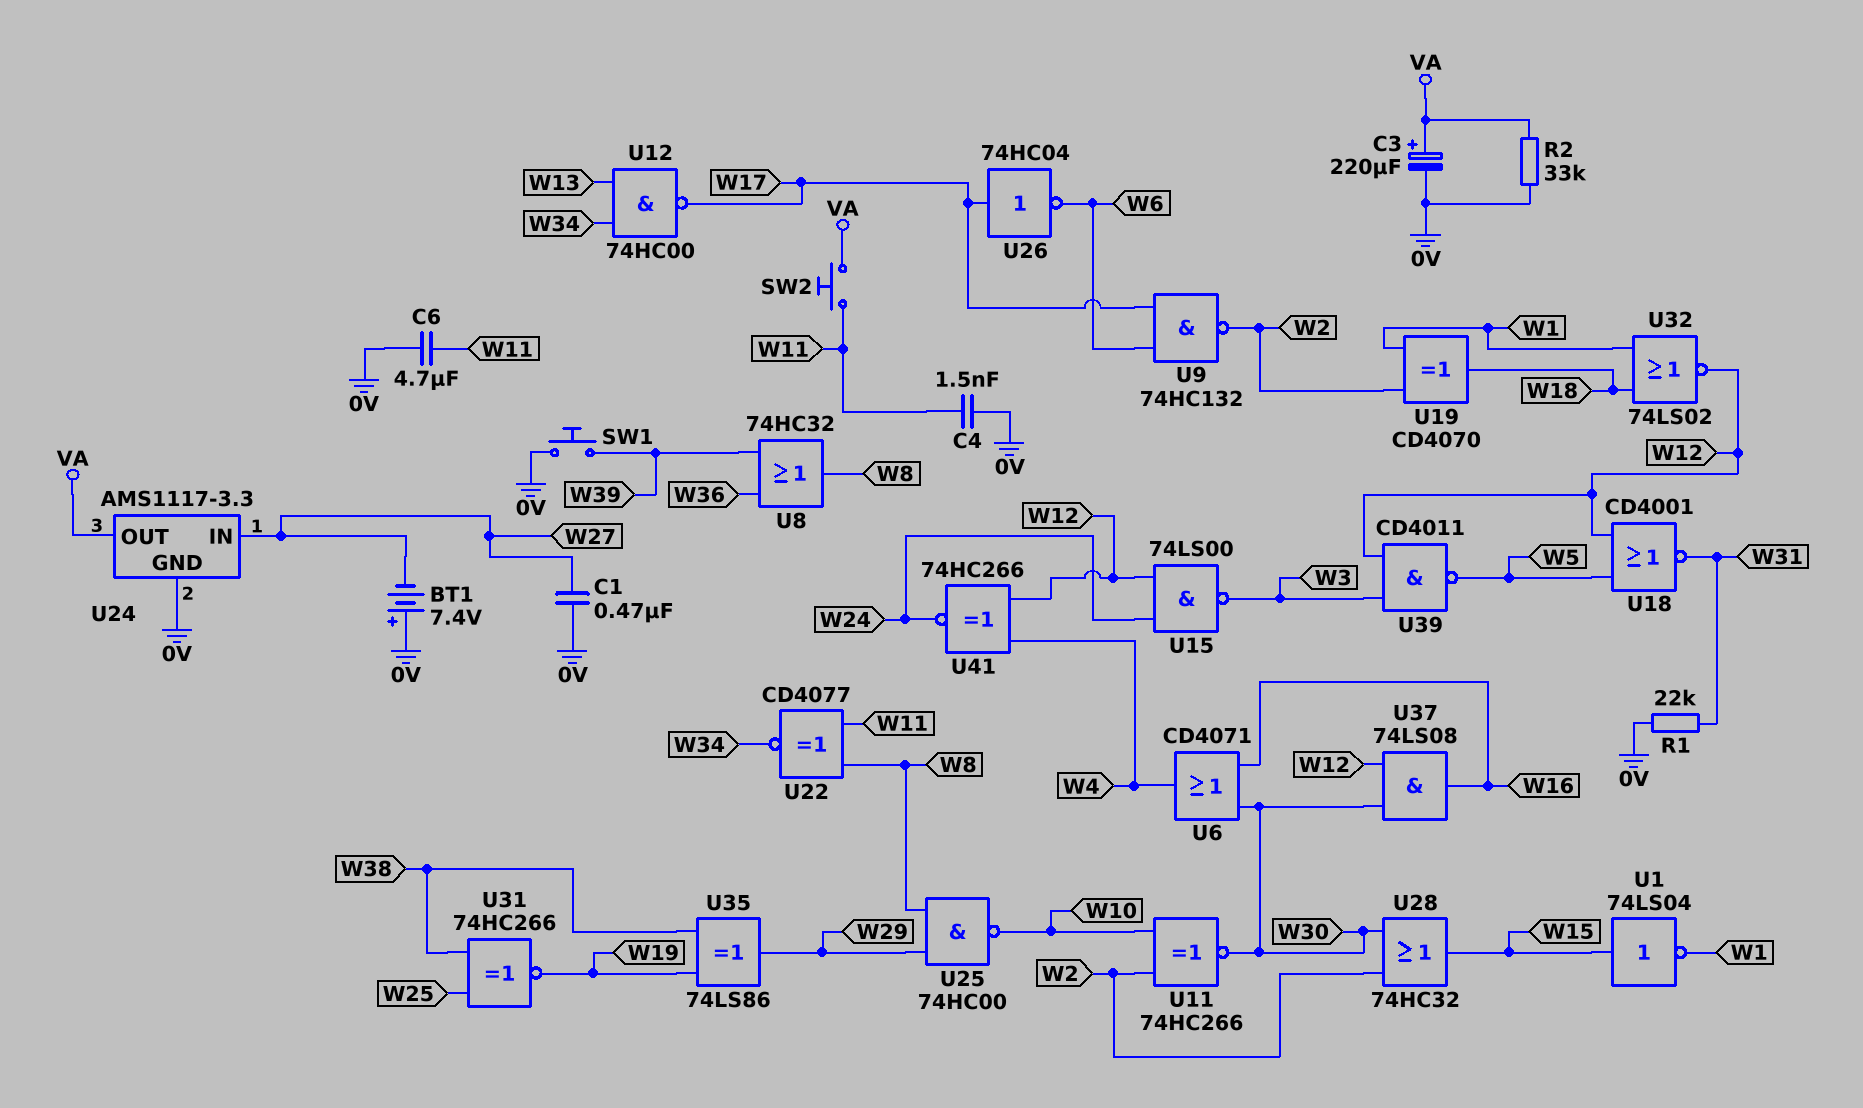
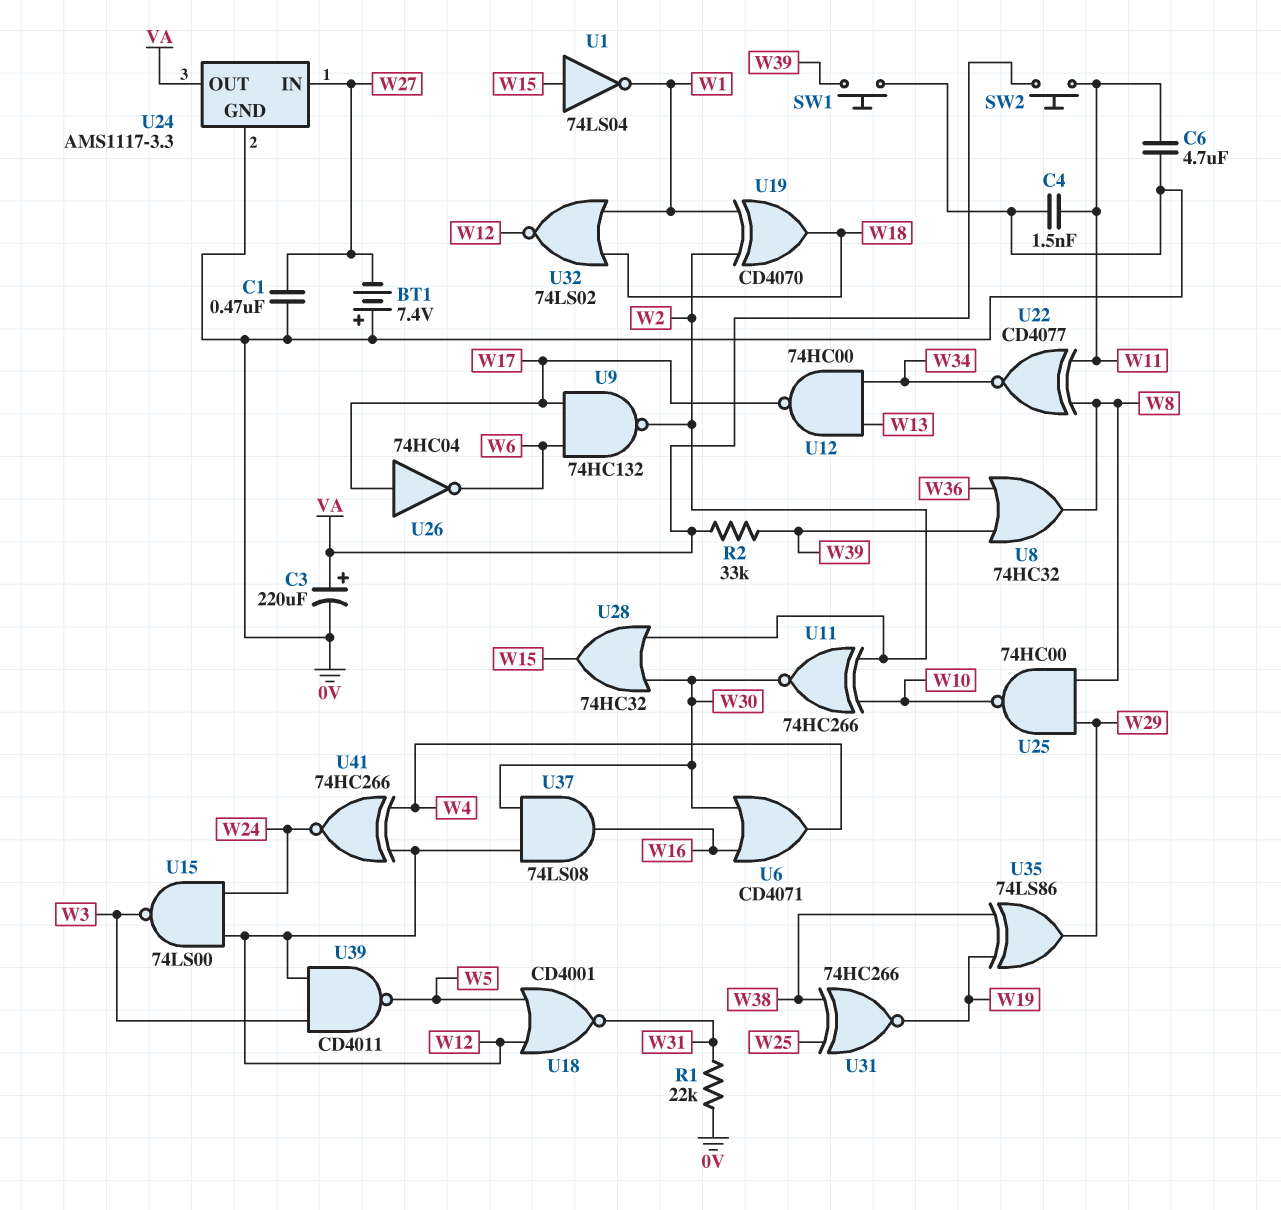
R2: 33k (0V, VA) -> 33k (VA, W39)

